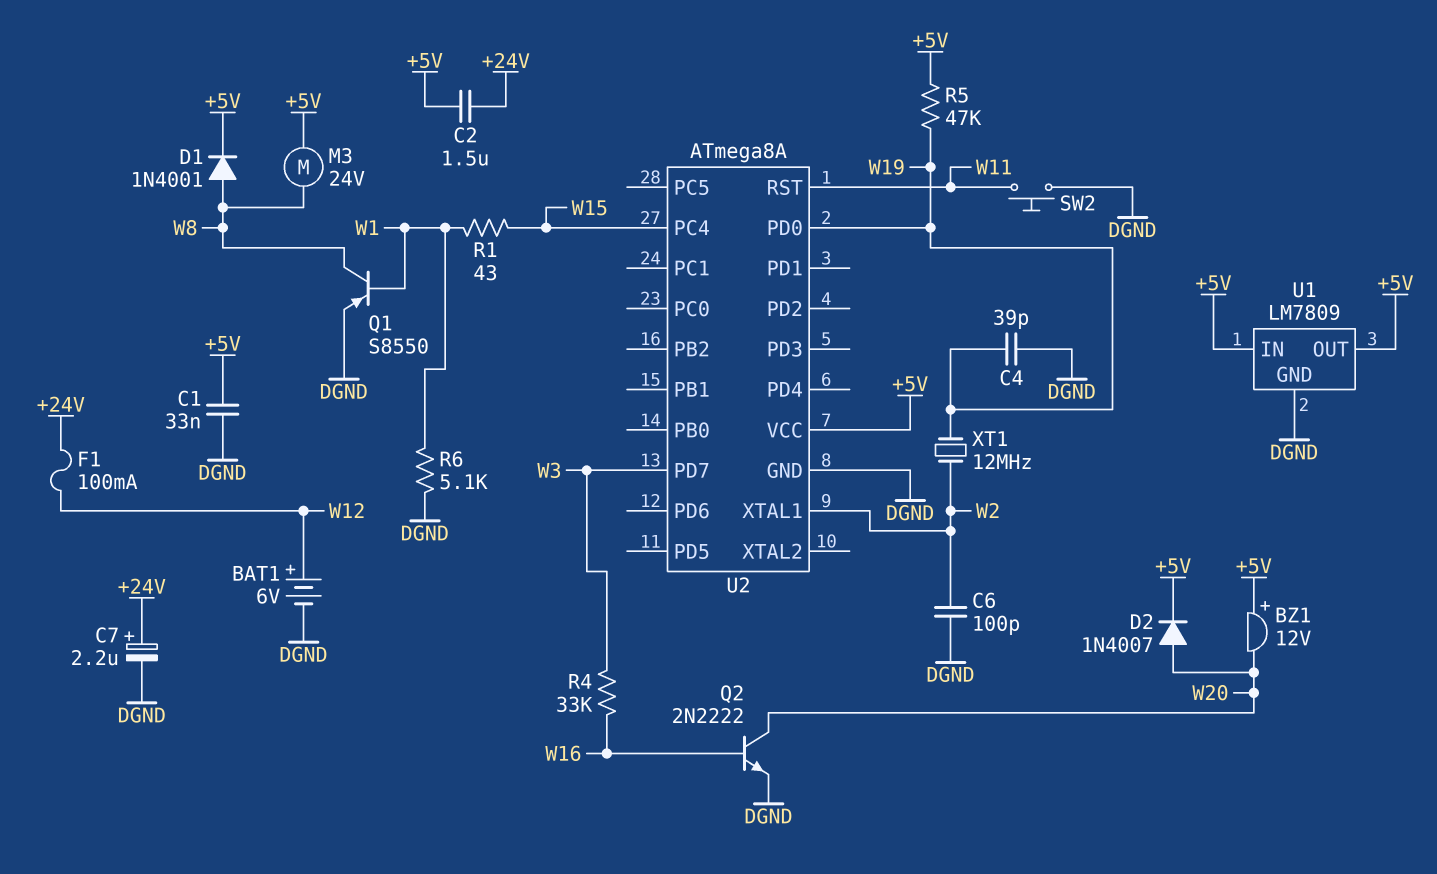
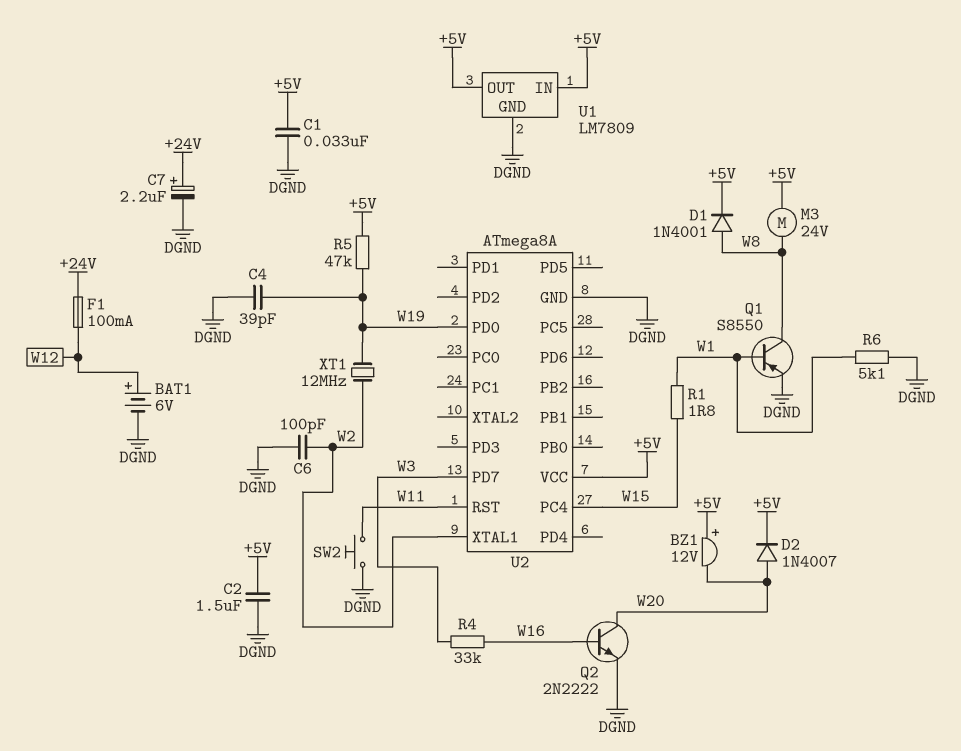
C2: 1.5uF (+5V, +24V) -> 1.5uF (+5V, DGND)
R1: 43 (W1, W15) -> 1.8 (W1, W15)

